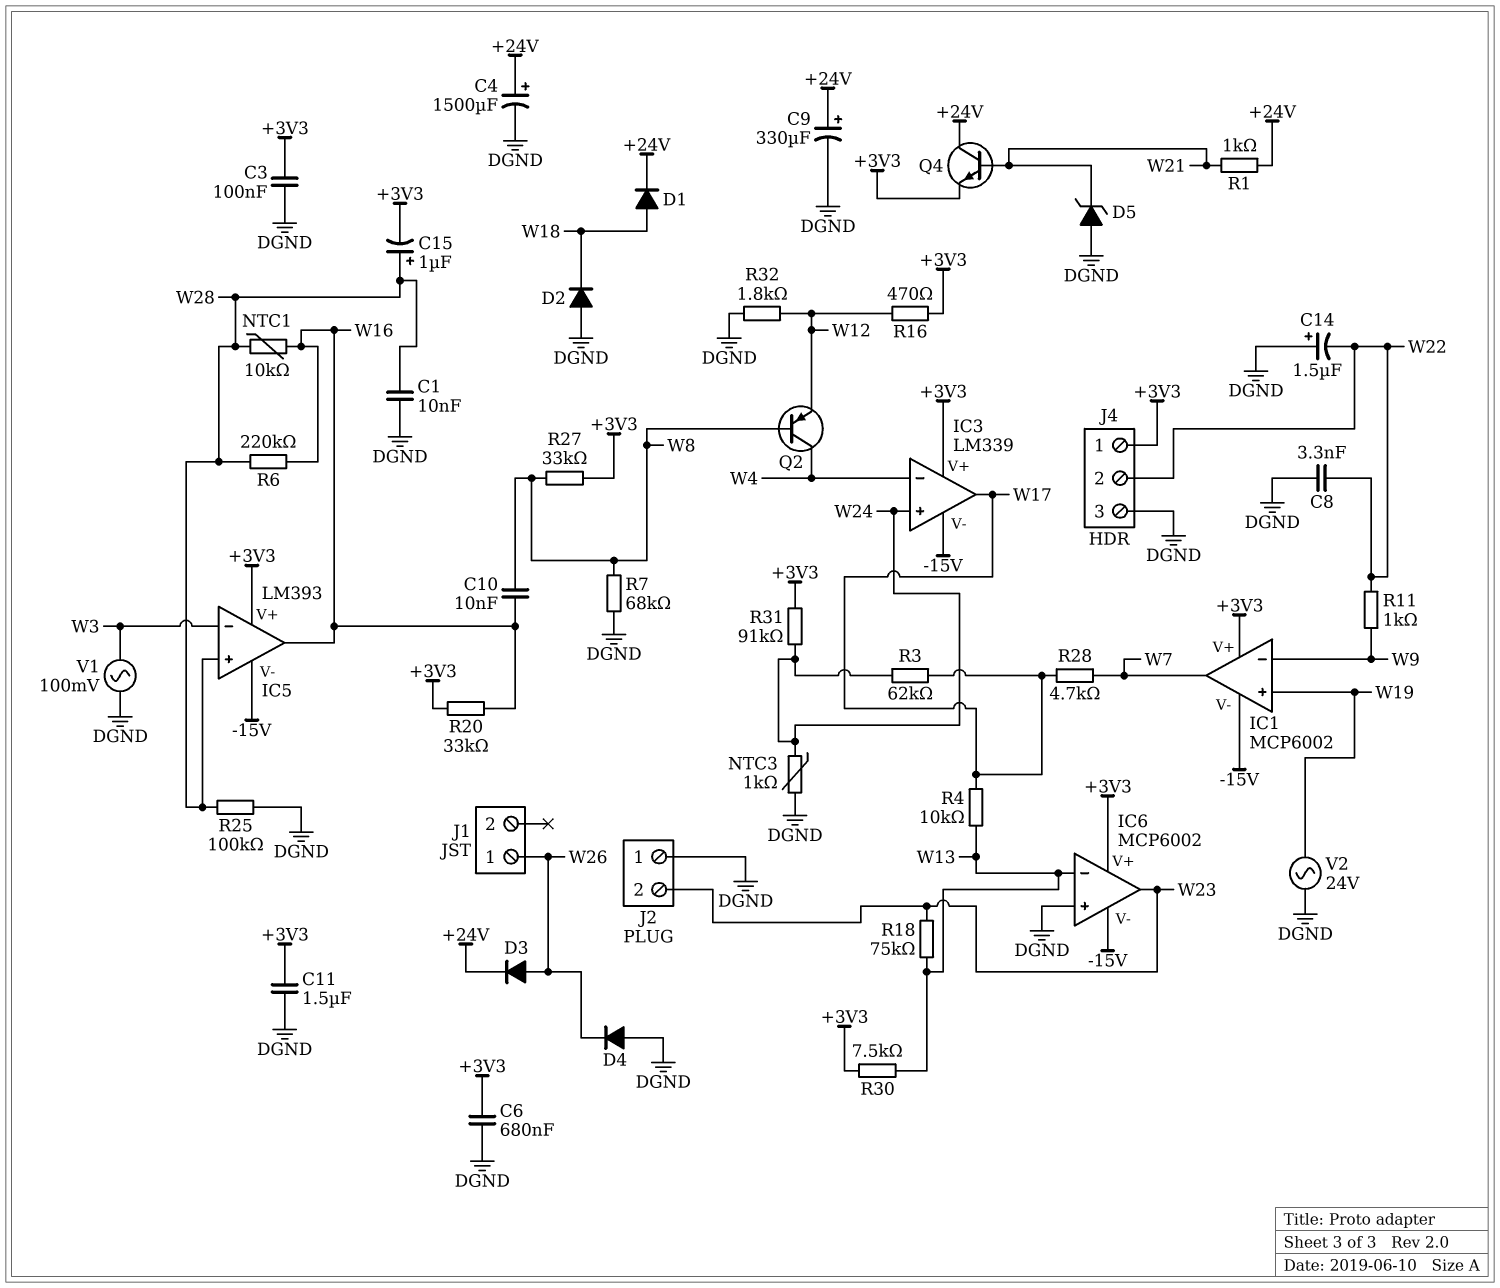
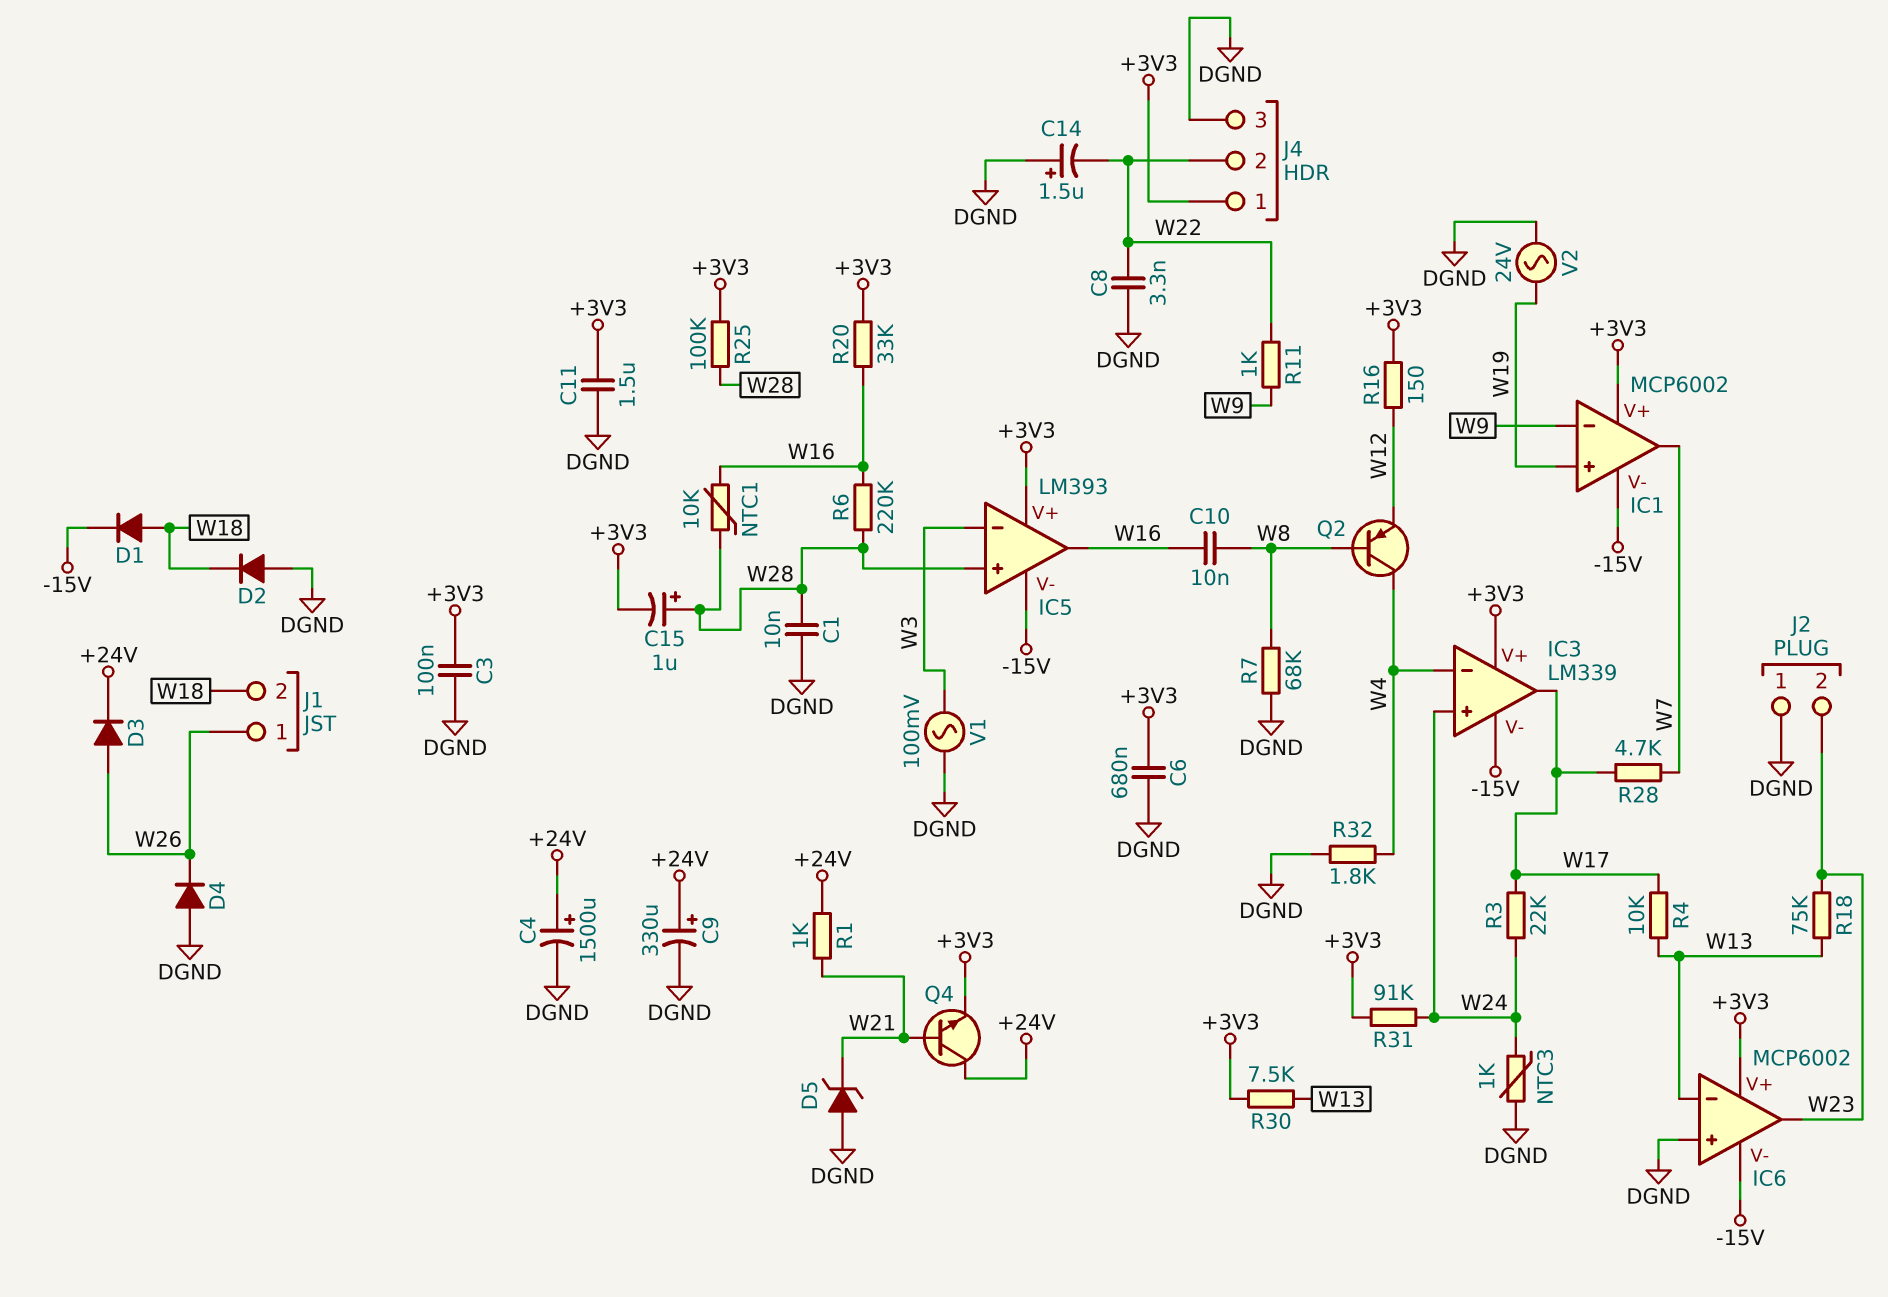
D1: diode (A W18, K +24V) -> diode (A W18, K -15V)
J1 pin 2: none -> W18
R3: 62k (W17, W24) -> 22k (W17, W24)
R16: 470 (+3V3, W12) -> 150 (+3V3, W12)
R25: 100k (DGND, W28) -> 100k (+3V3, W28)
R27: 33k (+3V3, W8) -> none
R32: 1.8k (DGND, W12) -> 1.8k (DGND, W4)

